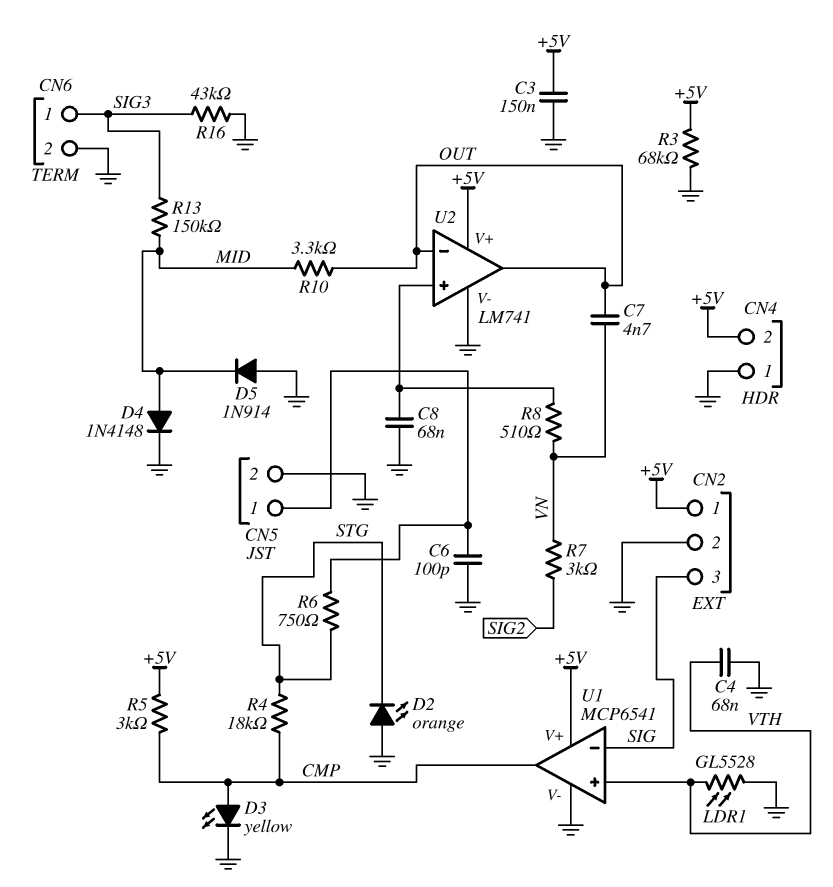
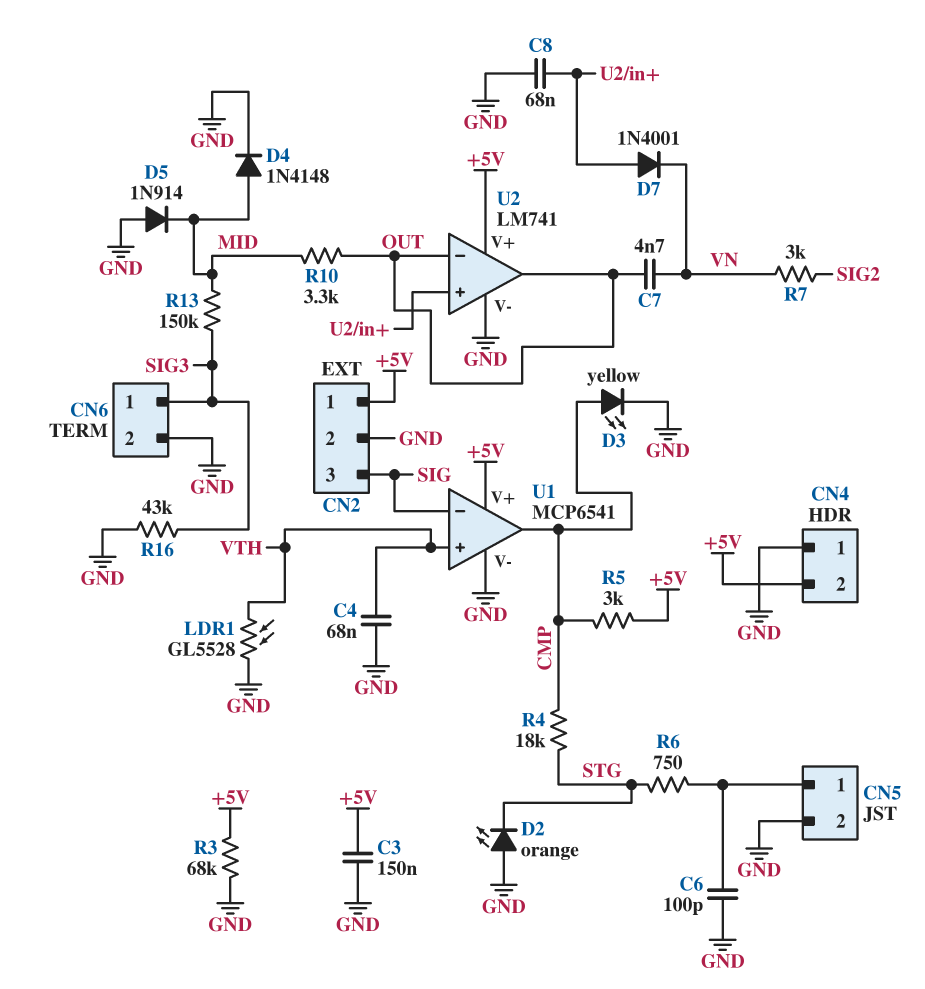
D7: none -> diode 1N4001 (A U2/in+, K VN)
R8: 510 (U2/in+, VN) -> none

